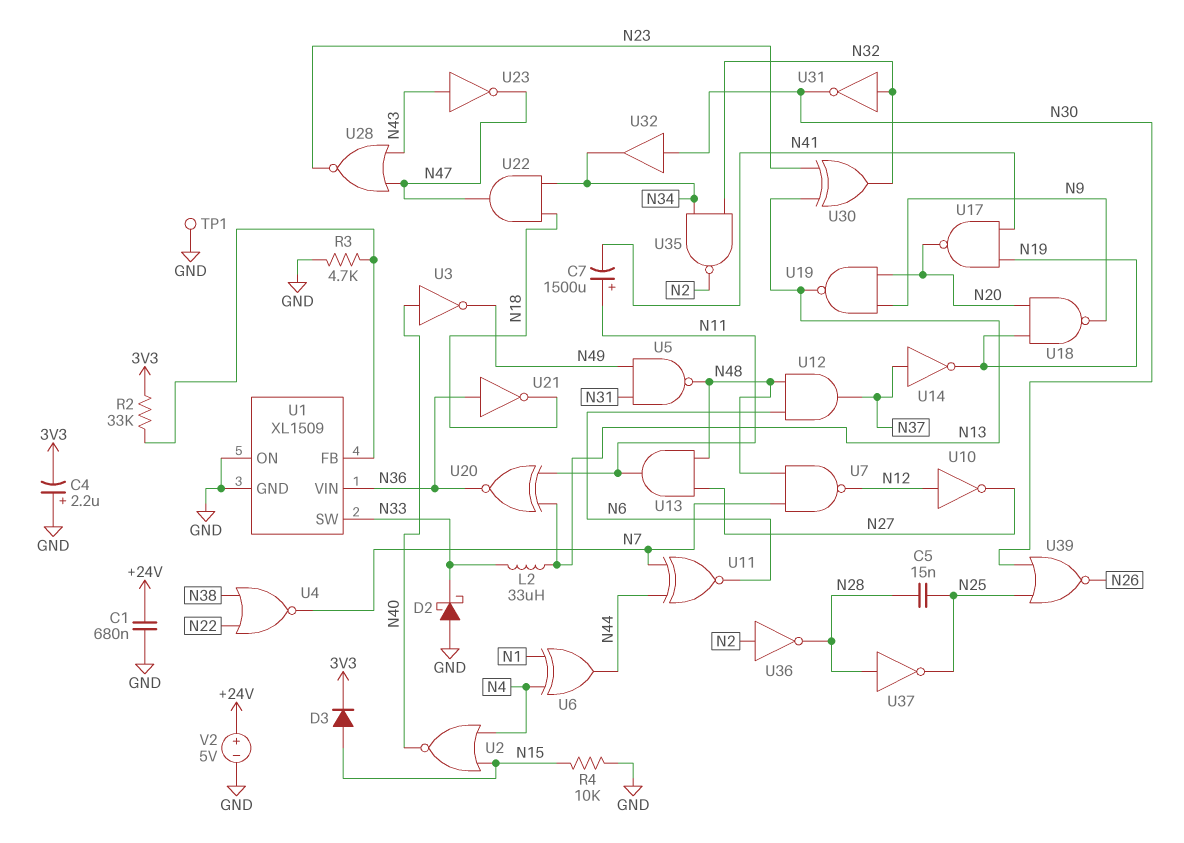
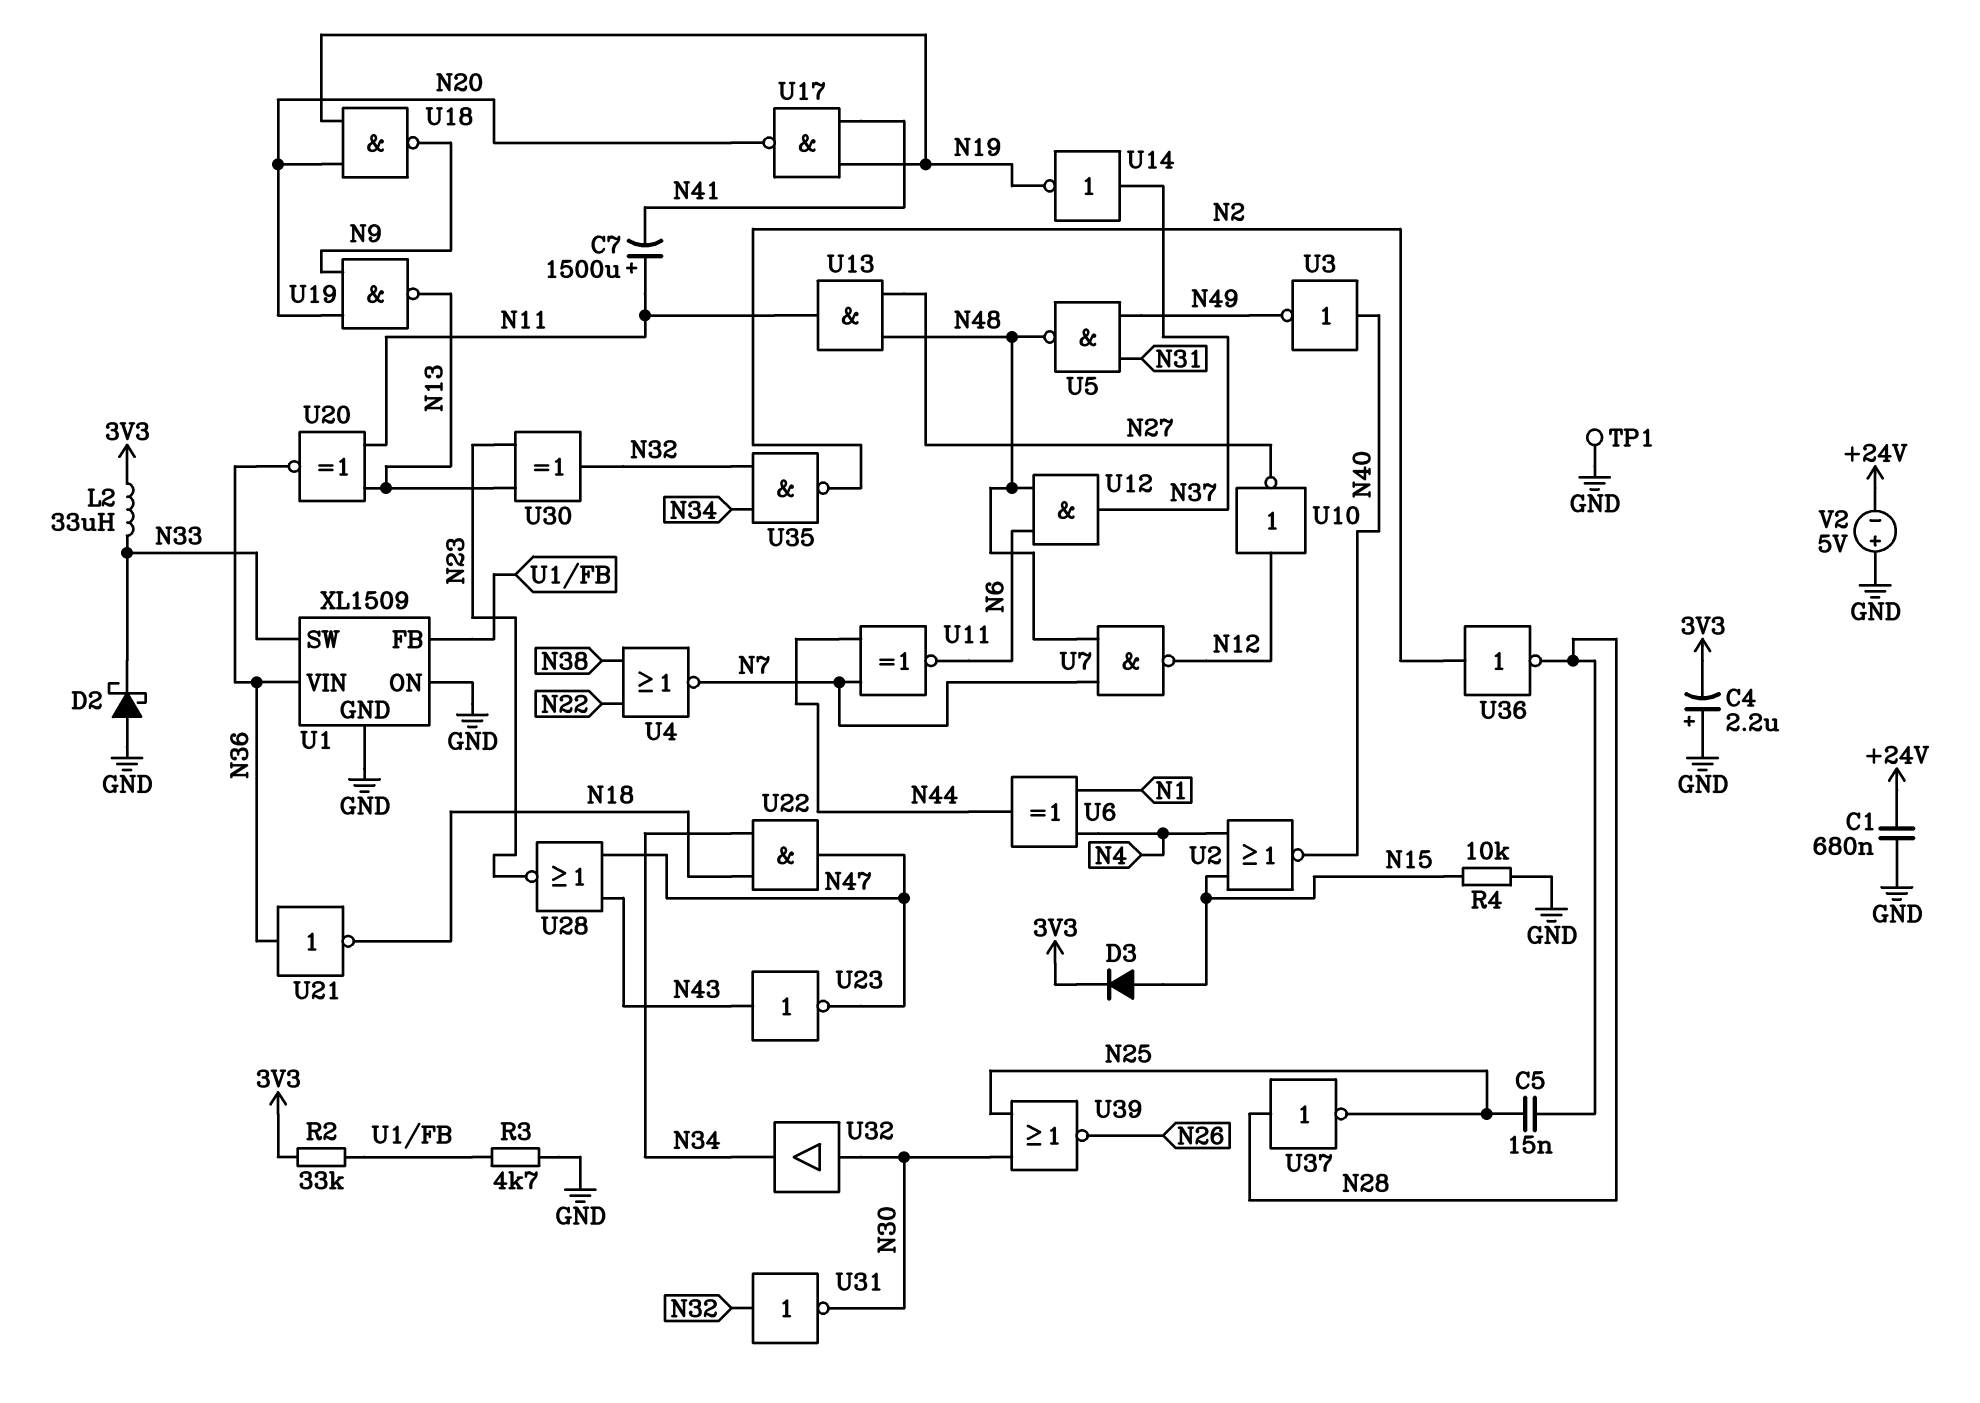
L2: 33uH (N13, N33) -> 33uH (3V3, N33)
V2: 5V (plus +24V, minus GND) -> 5V (plus GND, minus +24V)

